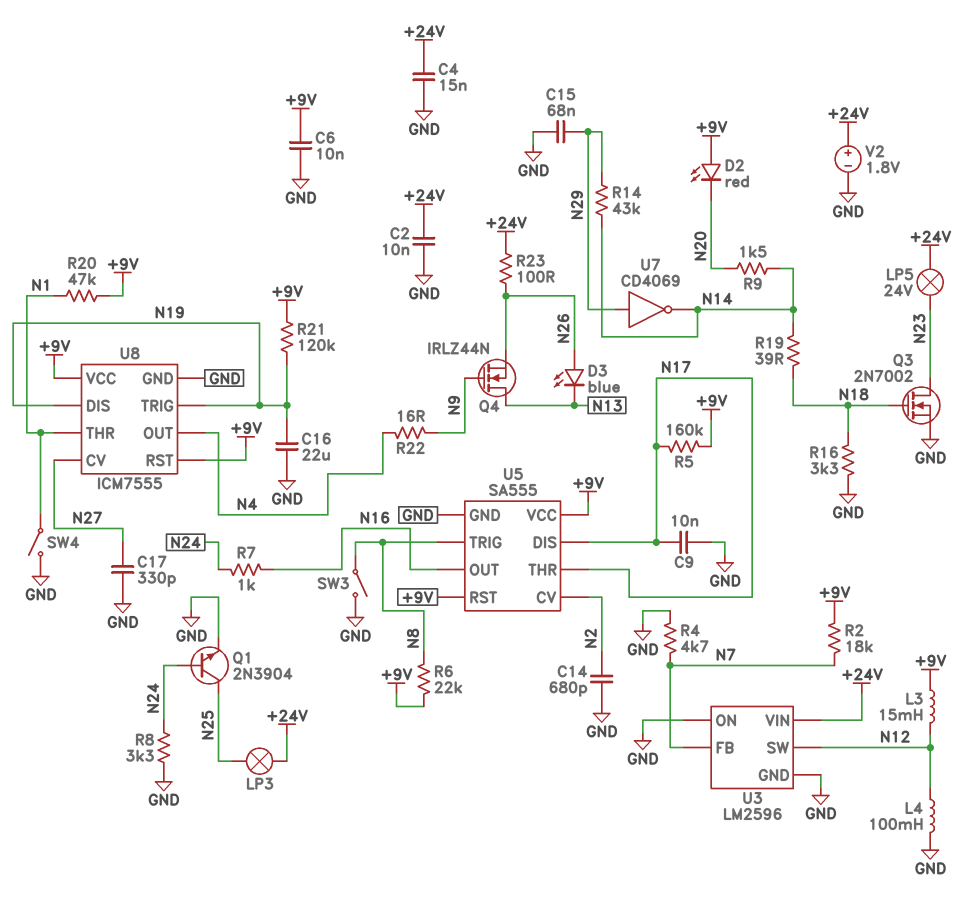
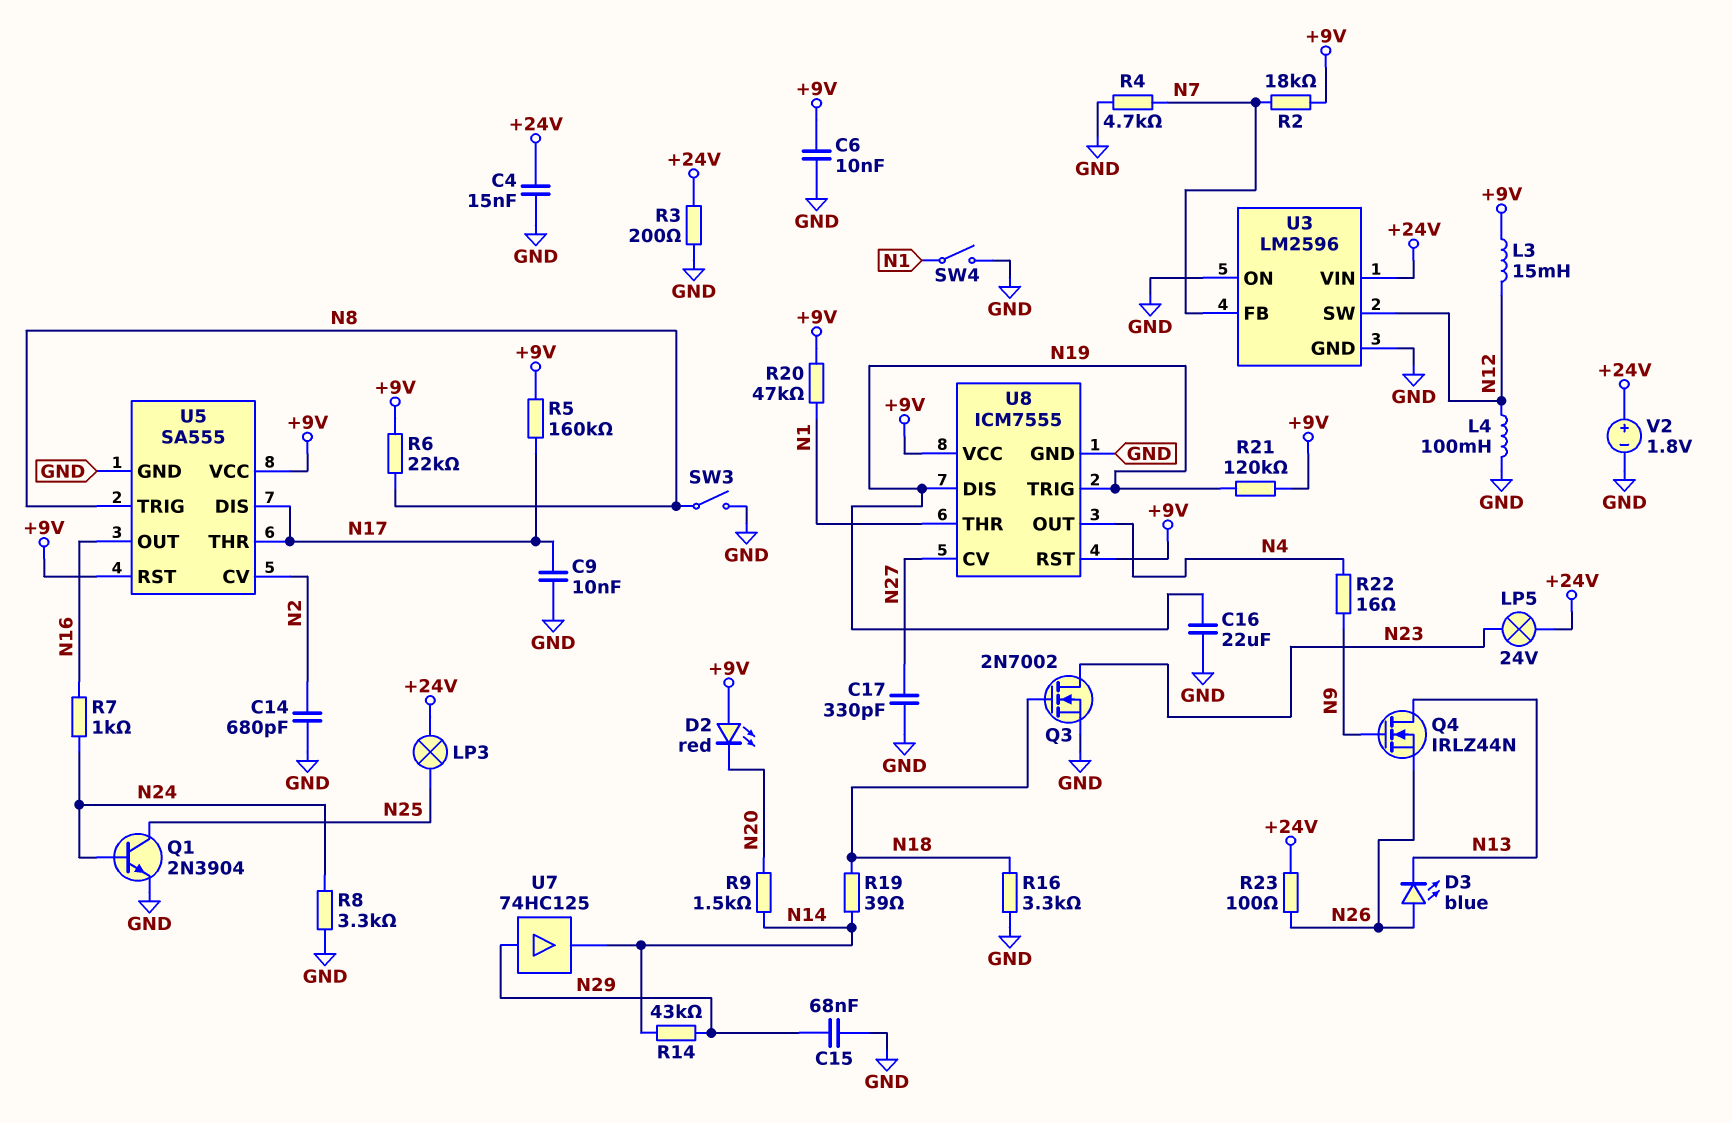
C2: 10nF (+24V, GND) -> none
R3: none -> 200 (+24V, GND)
U7: NOT CD4069 (in N29, out N14) -> buffer 74HC125 (in N29, out N14)

